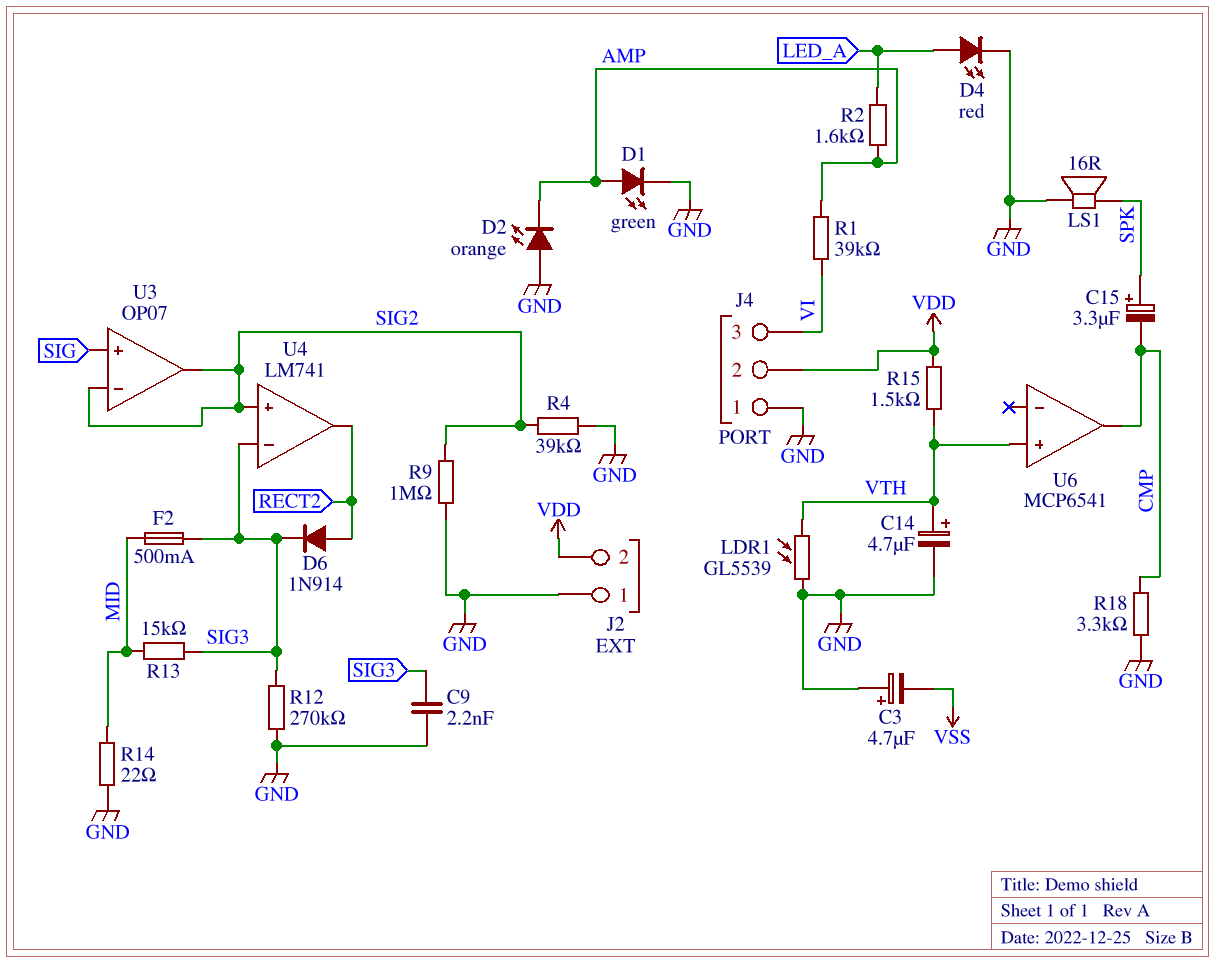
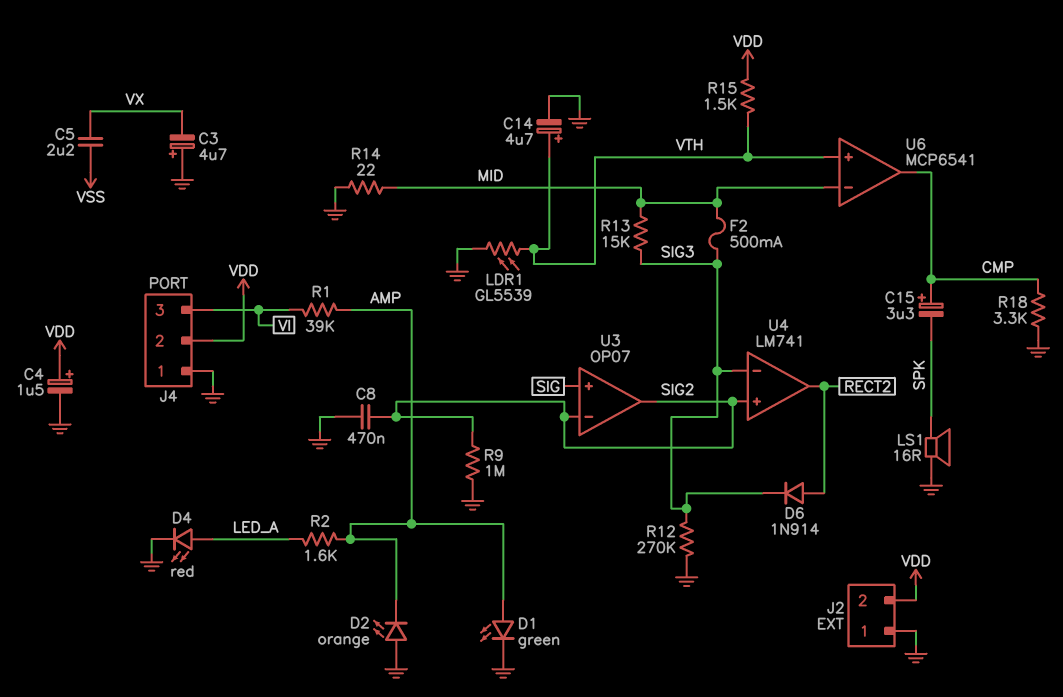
C3: 4.7uF (plus GND, minus VSS) -> 4.7uF (plus GND, minus VX)
C4: none -> 1.5uF (plus VDD, minus GND)
C5: none -> 2.2uF (VSS, VX)
C8: none -> 470nF (GND, SIG2)
C9: 2.2nF (GND, SIG3) -> none
C15: 3.3uF (plus SPK, minus CMP) -> 3.3uF (plus CMP, minus SPK)
R4: 39k (GND, SIG2) -> none
U6 pin in-: none -> MID

